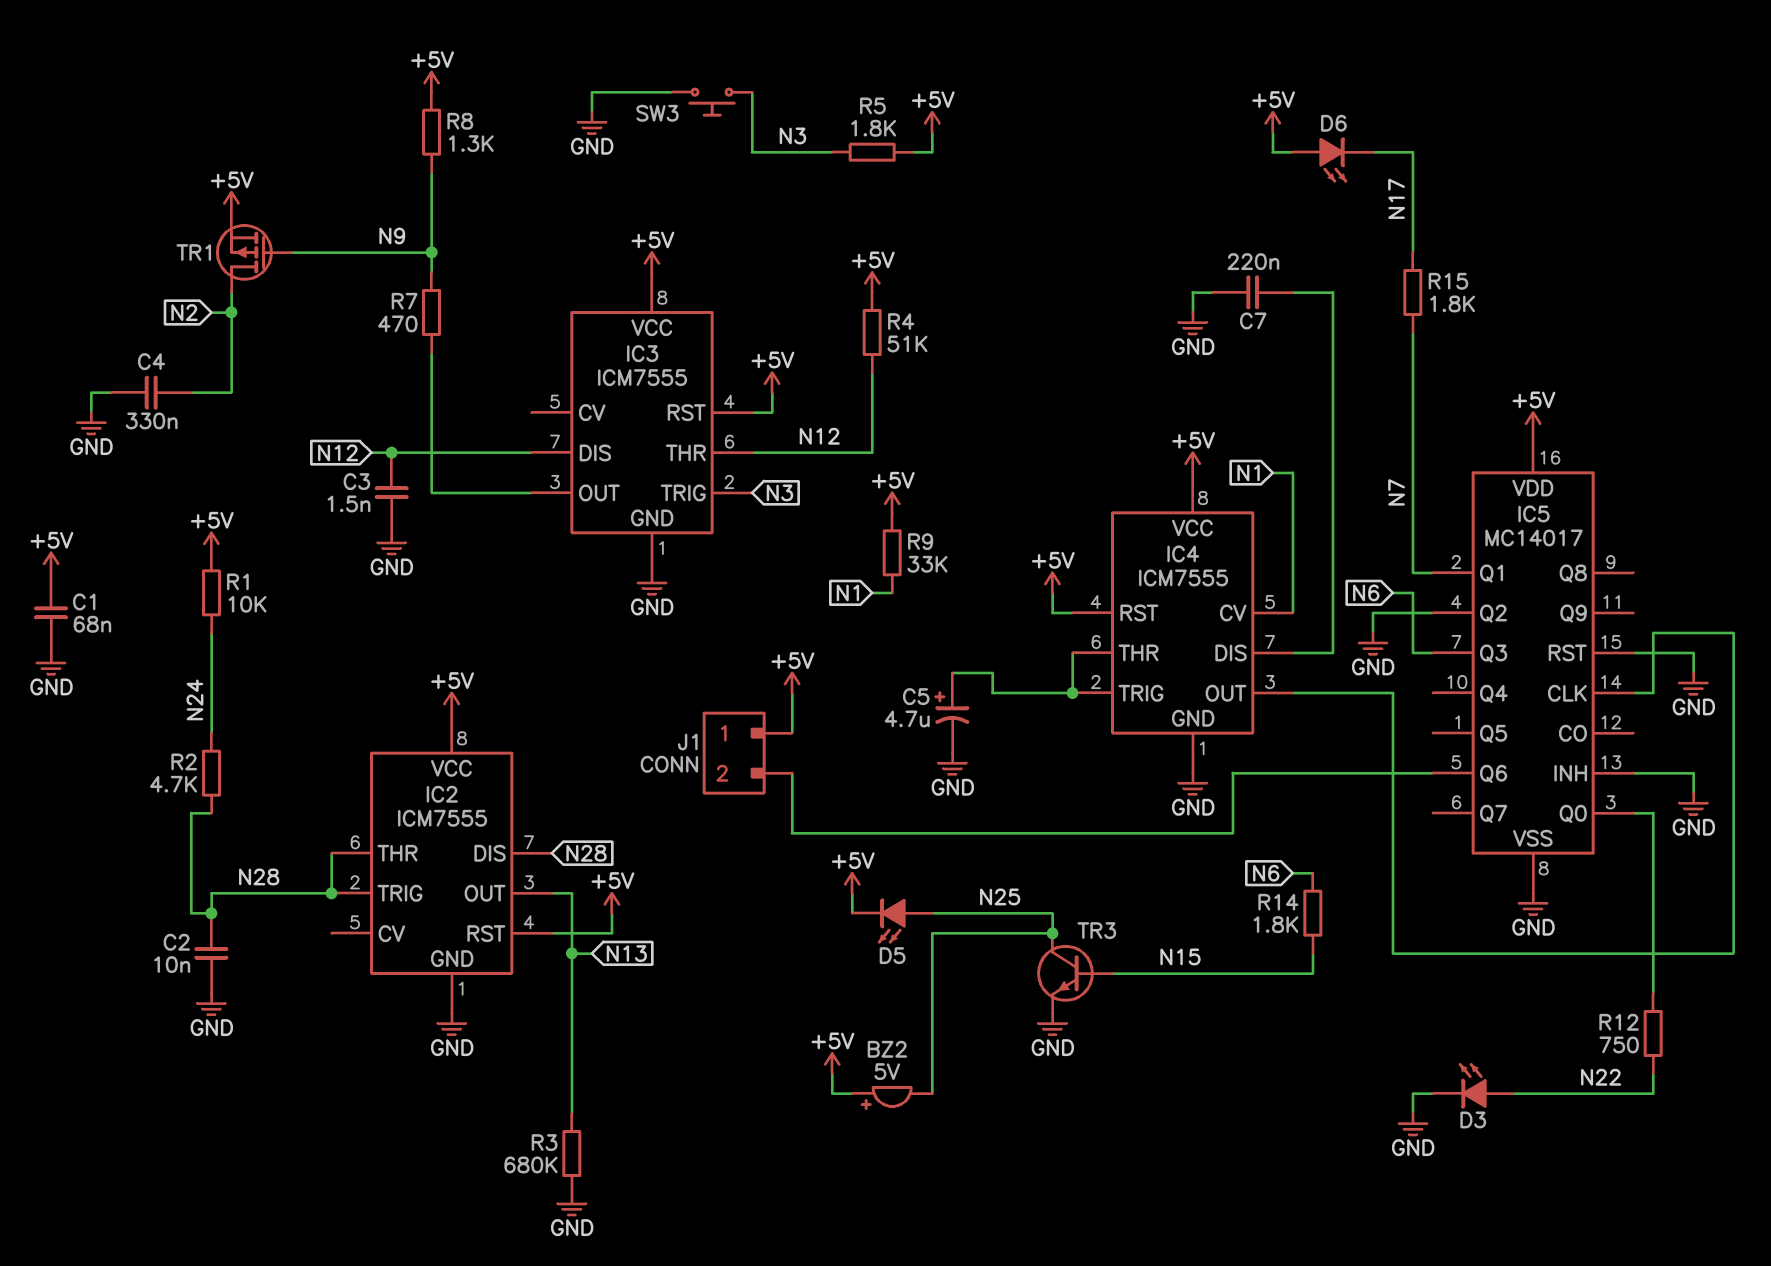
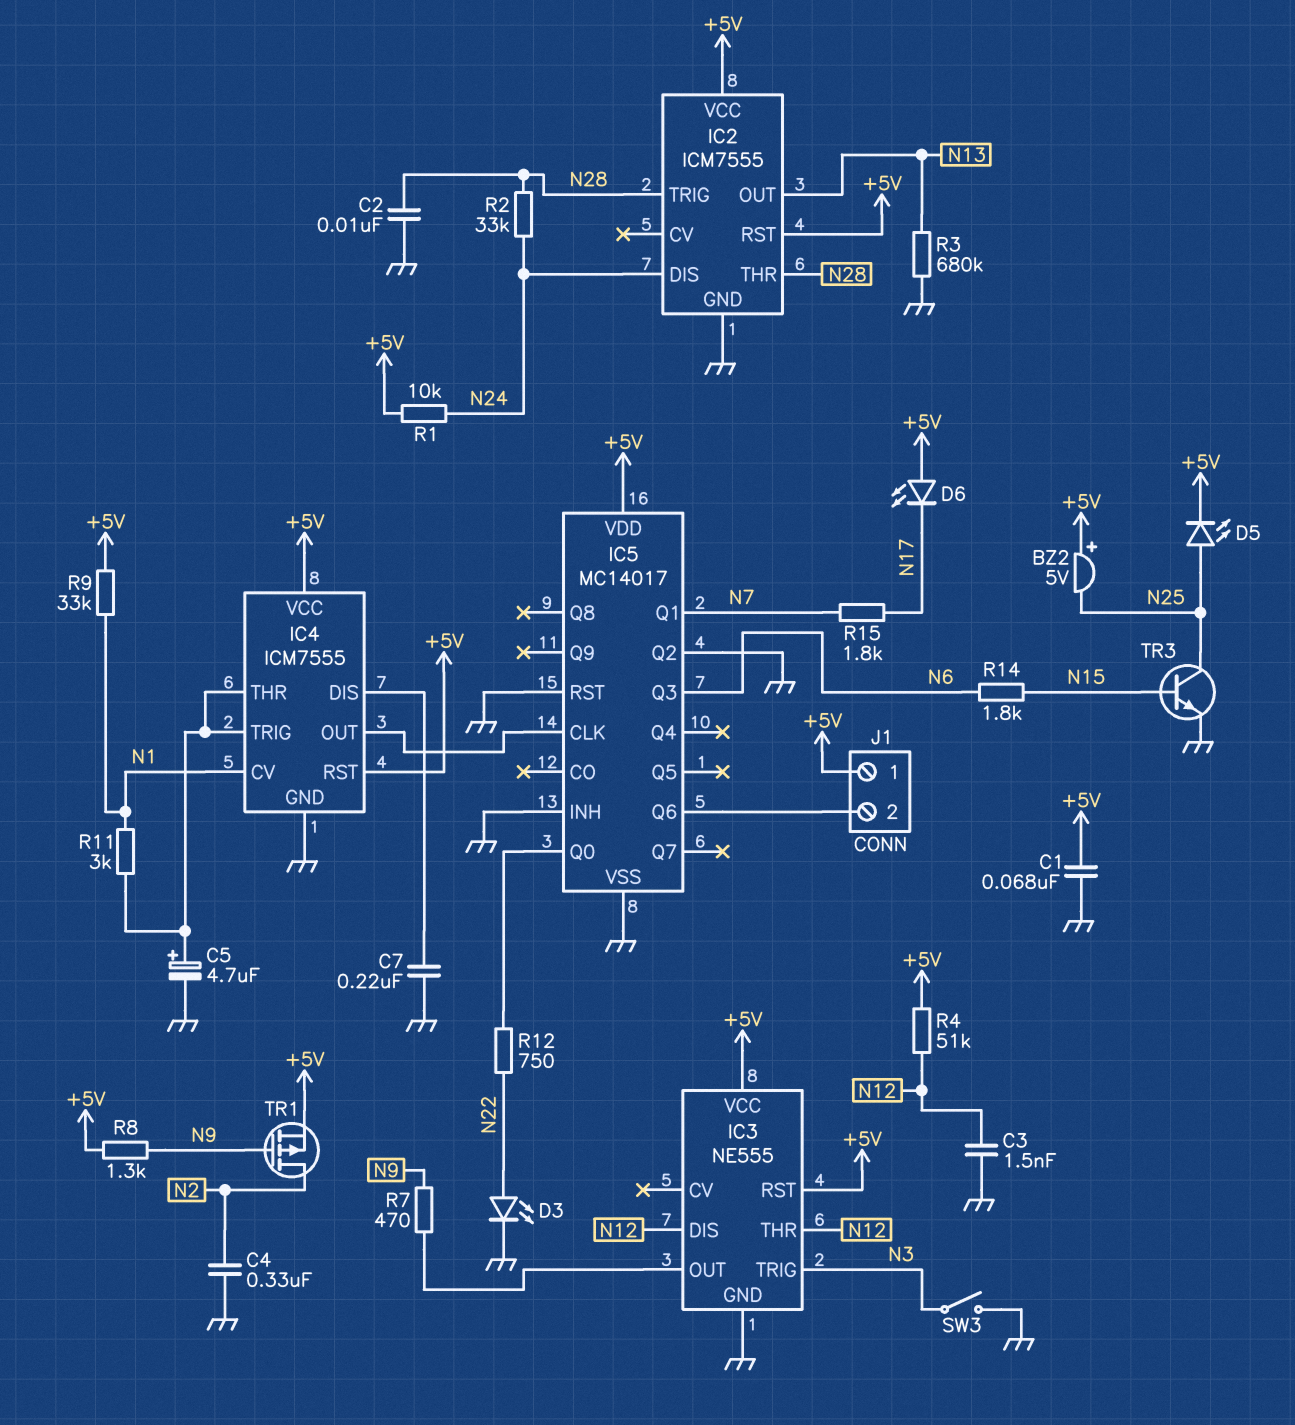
IC2 pin DIS: N28 -> N24
IC3: ICM7555 -> NE555
R2: 4.7k (N24, N28) -> 33k (N24, N28)
R5: 1.8k (+5V, N3) -> none
R11: none -> 3k (IC4/THR, N1)
SW3: button (GND, N3) -> switch (GND, N3)

